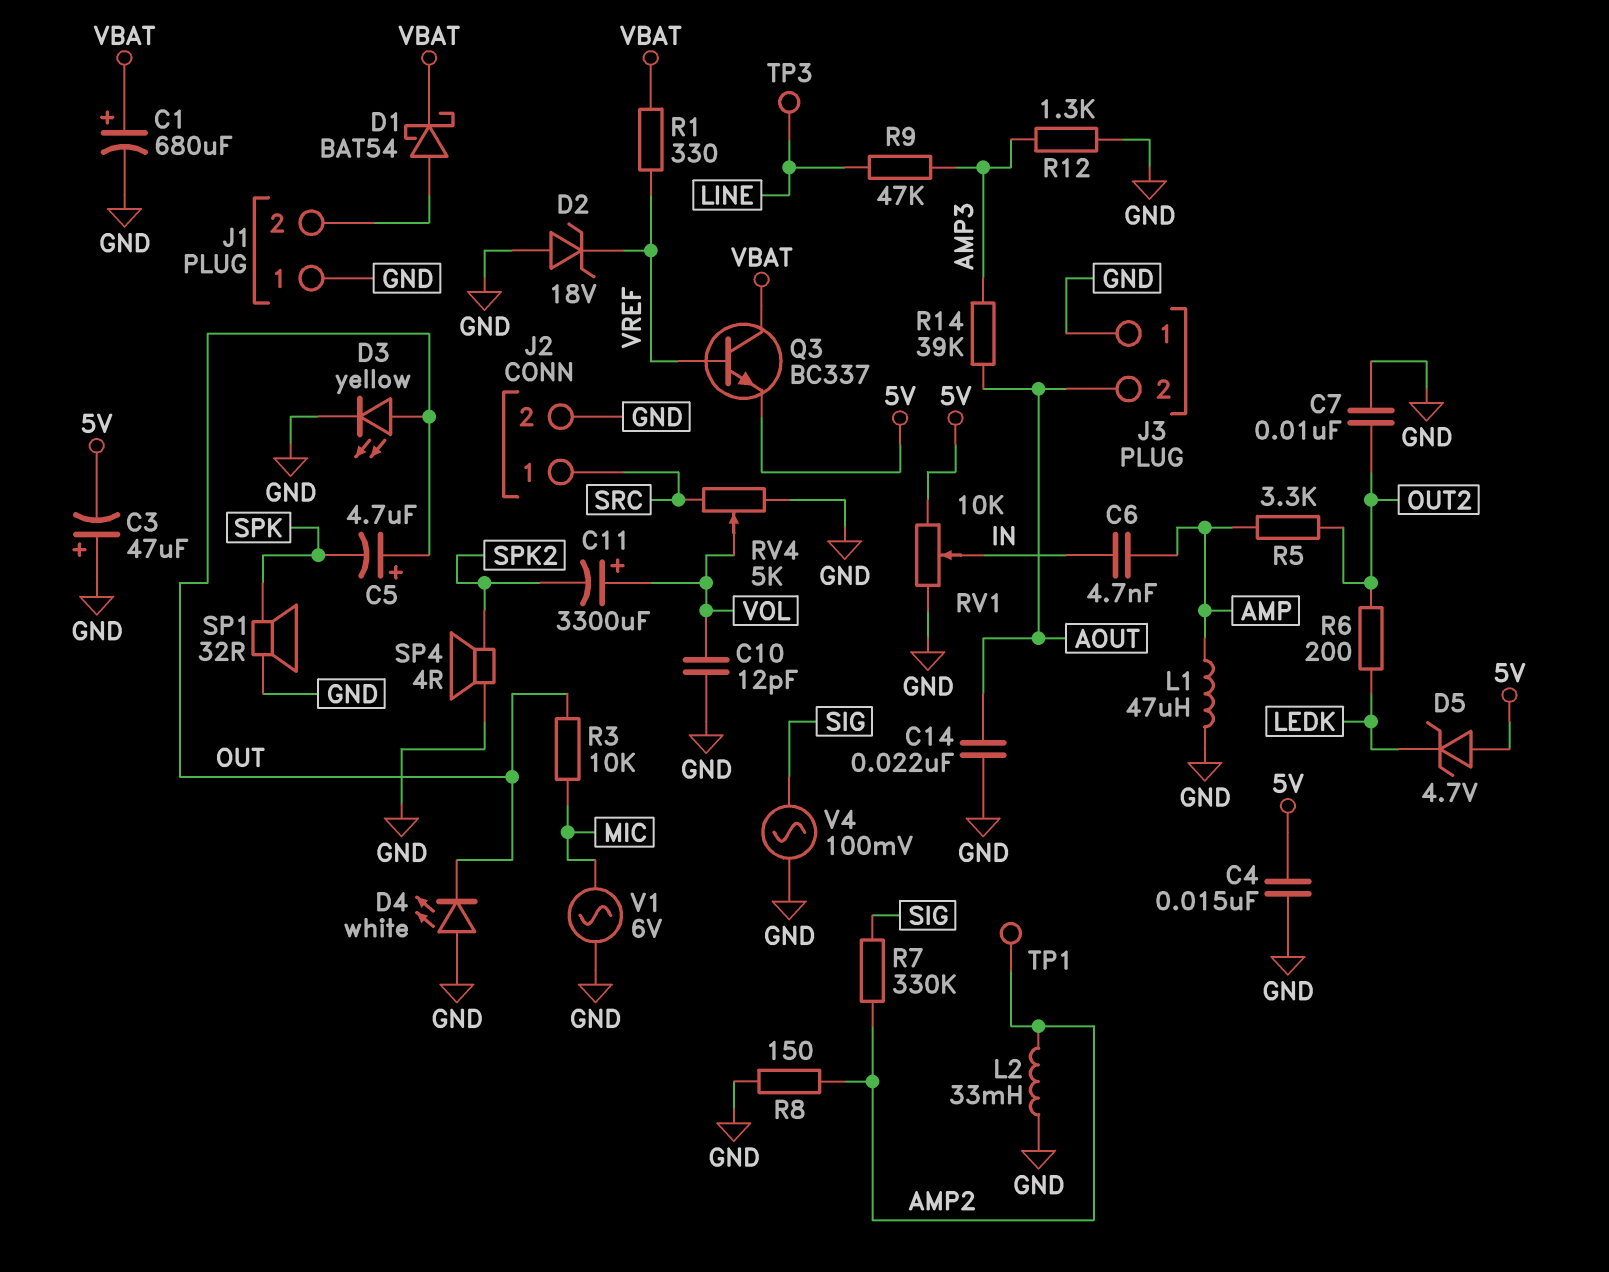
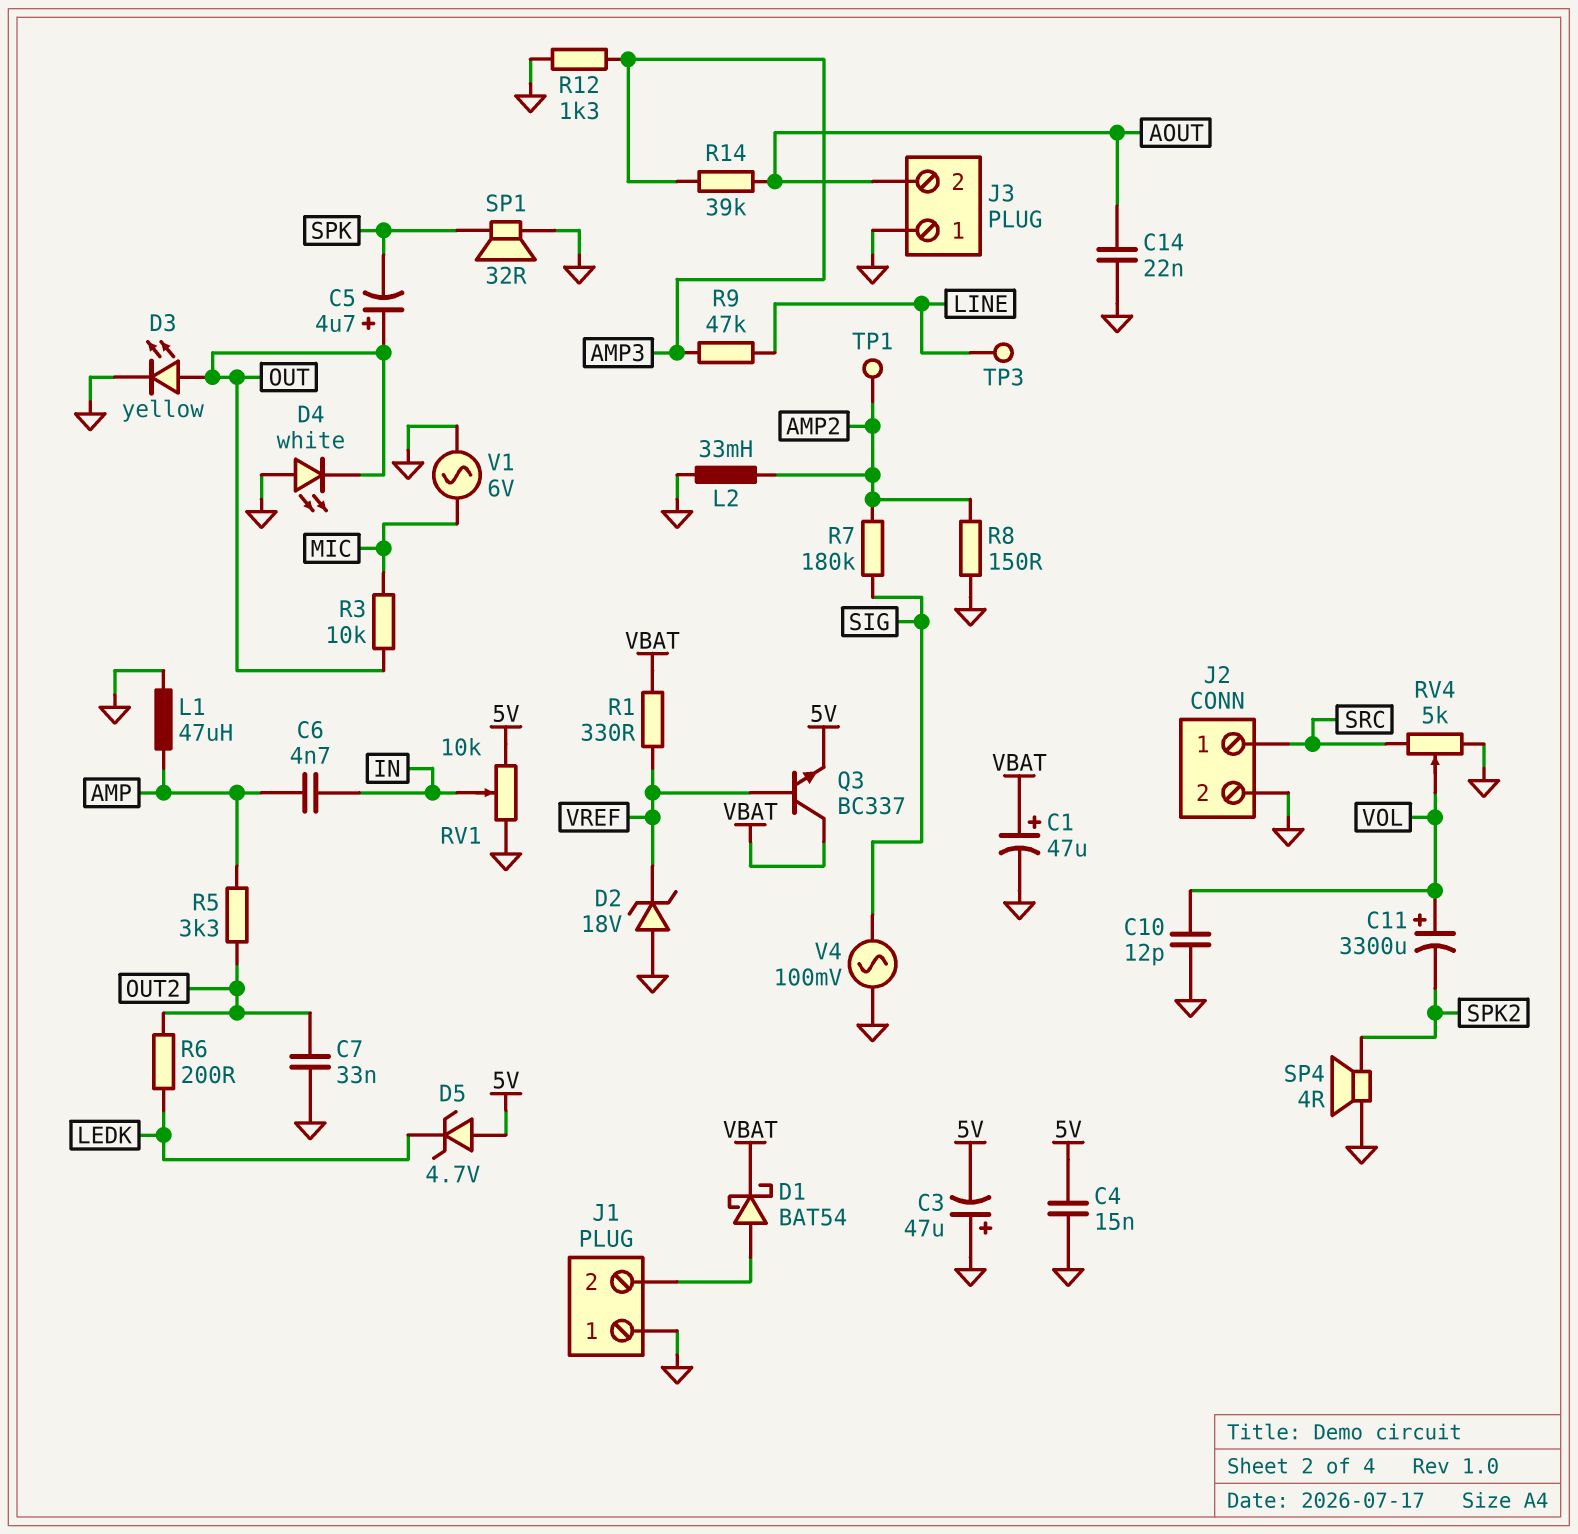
C1: 680uF (plus VBAT, minus GND) -> 47uF (plus VBAT, minus GND)
C7: 10nF (GND, OUT2) -> 33nF (GND, OUT2)
R7: 330k (AMP2, SIG) -> 180k (AMP2, SIG)

